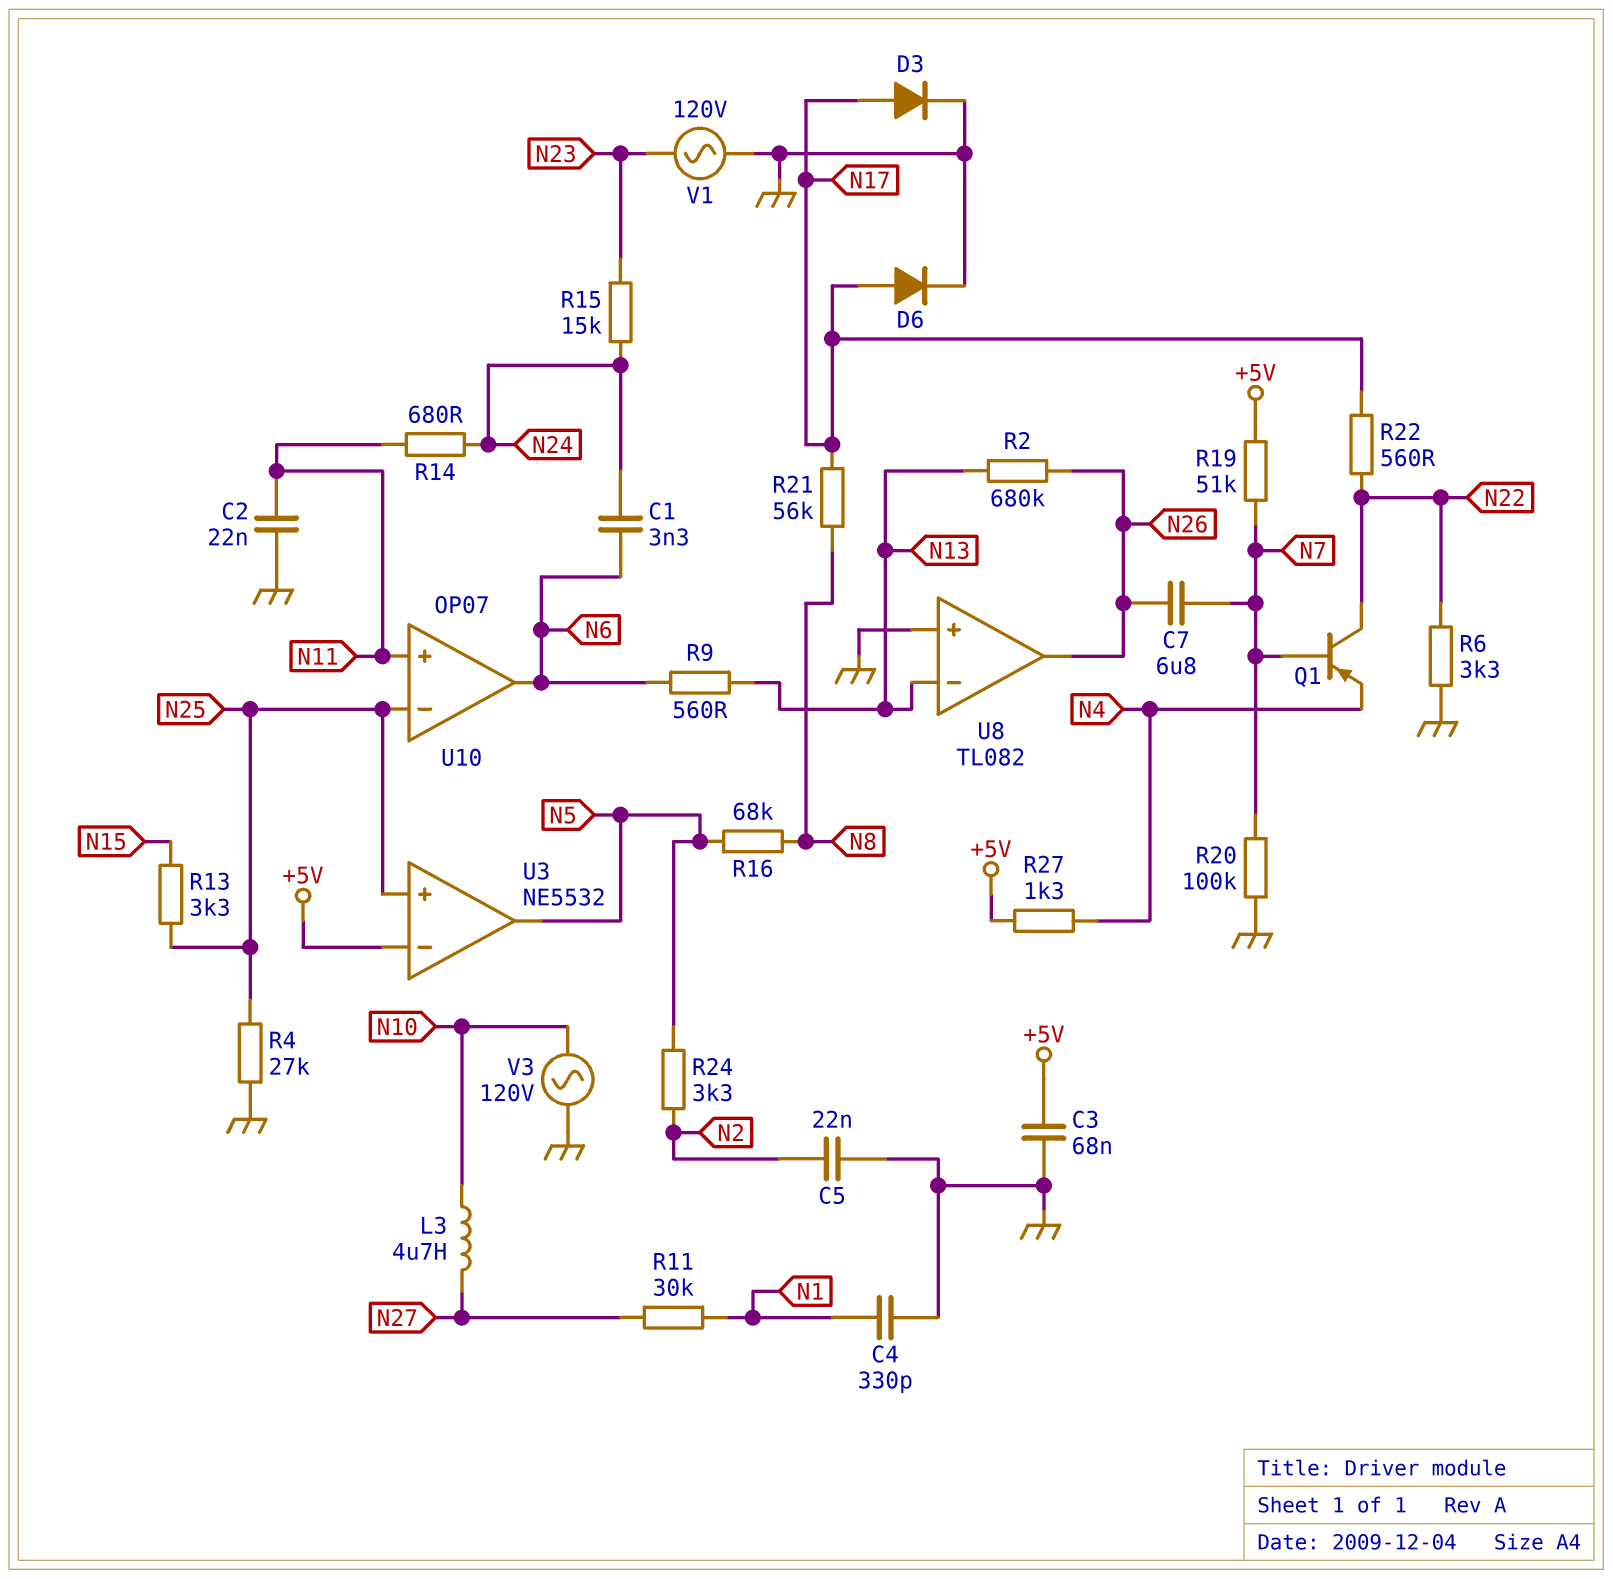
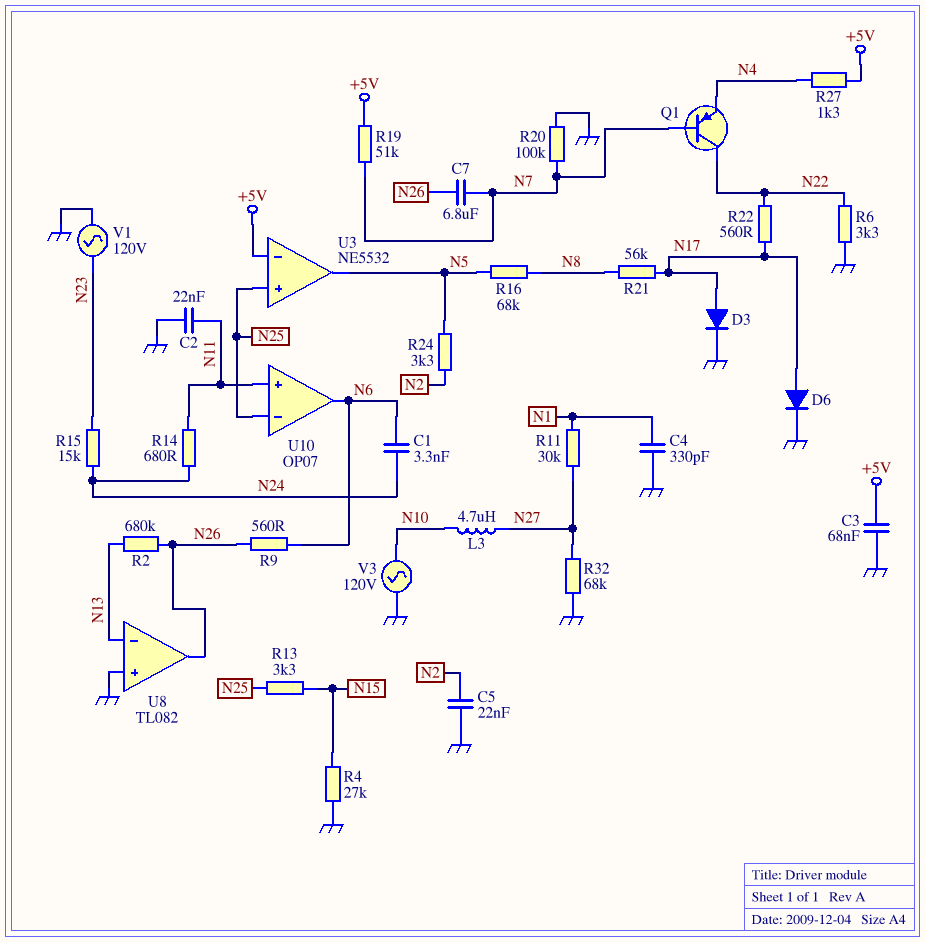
R4: 27k (GND, N25) -> 27k (GND, N15)
R9: 560 (N6, N13) -> 560 (N6, N26)
R32: none -> 68k (GND, N27)

